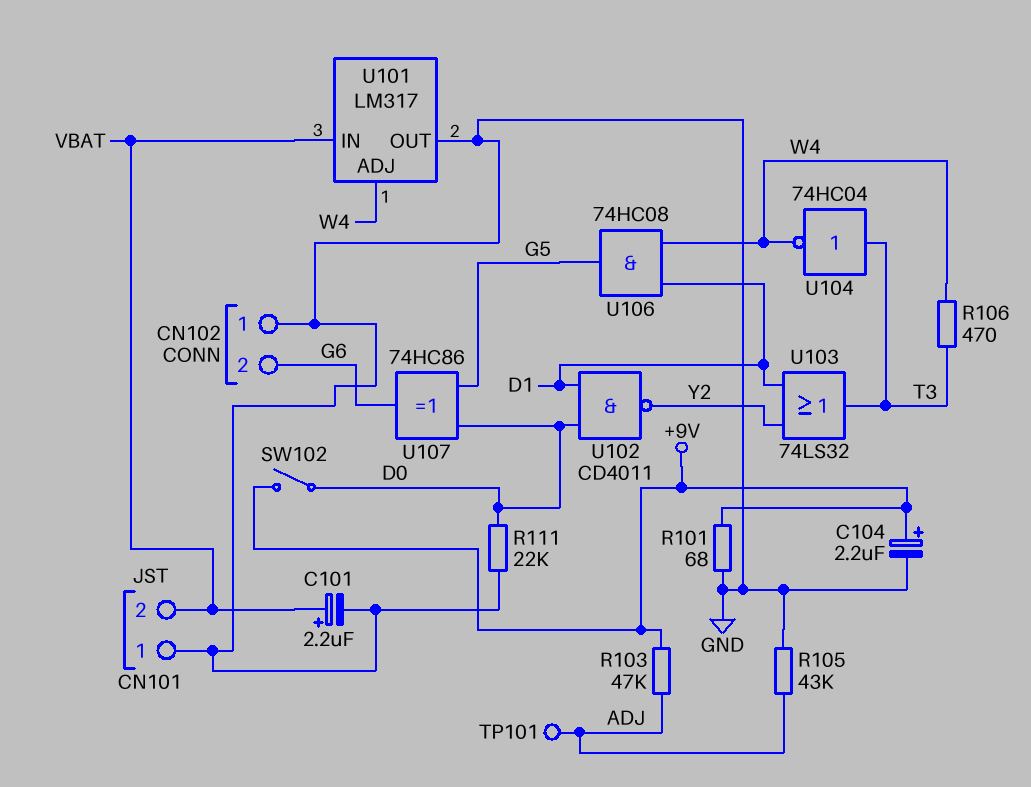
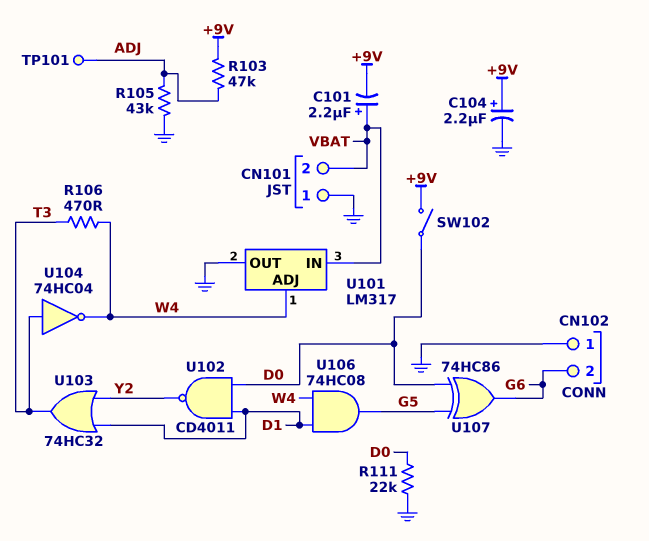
C101: 2.2uF (plus VBAT, minus GND) -> 2.2uF (plus VBAT, minus +9V)
R101: 68 (+9V, GND) -> none
U103: OR 74LS32 (in D1, in Y2, out T3) -> OR 74HC32 (in D1, in Y2, out T3)

